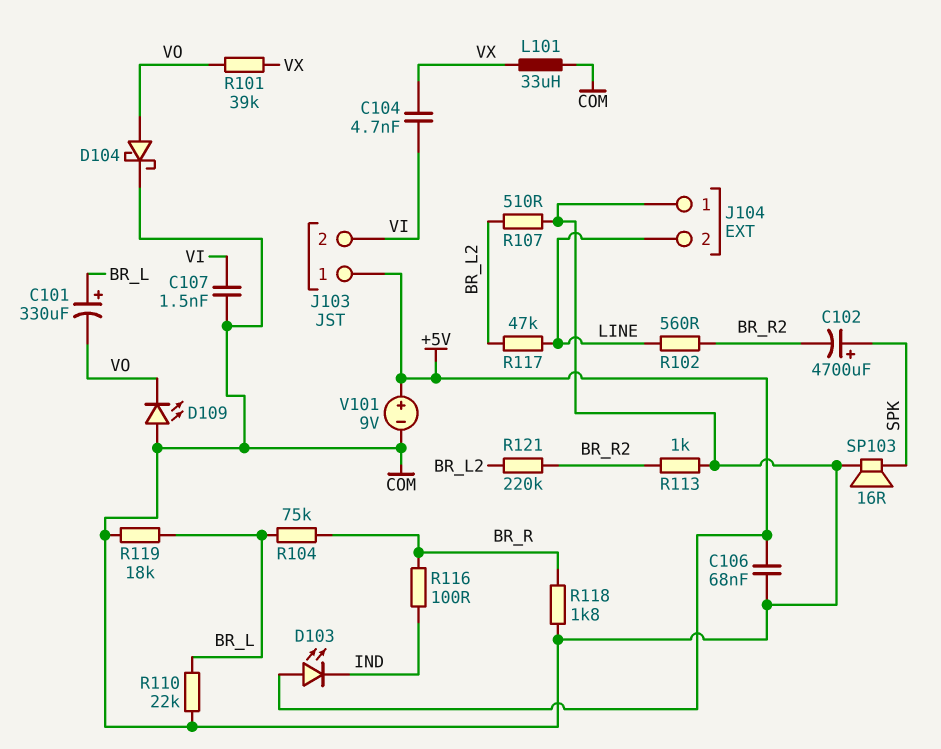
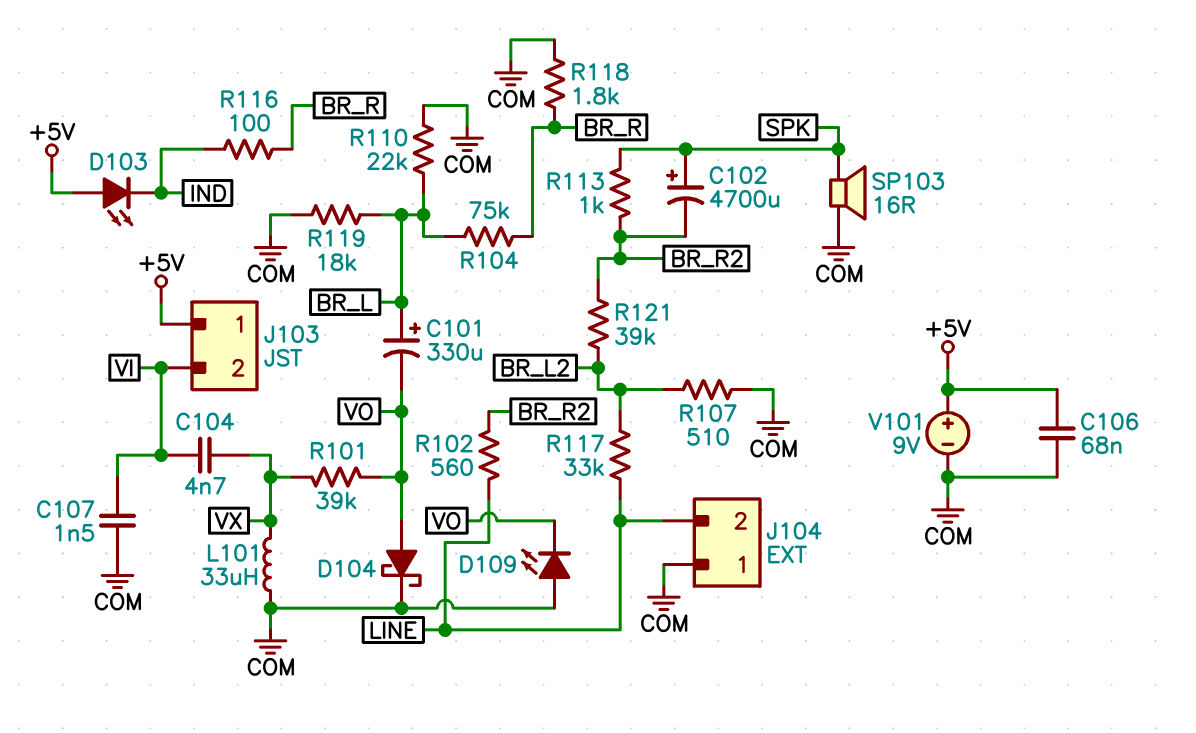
R113: 1k (BR_R2, COM) -> 1k (BR_R2, SPK)
R117: 47k (BR_L2, LINE) -> 33k (BR_L2, LINE)
R121: 220k (BR_L2, BR_R2) -> 39k (BR_L2, BR_R2)

